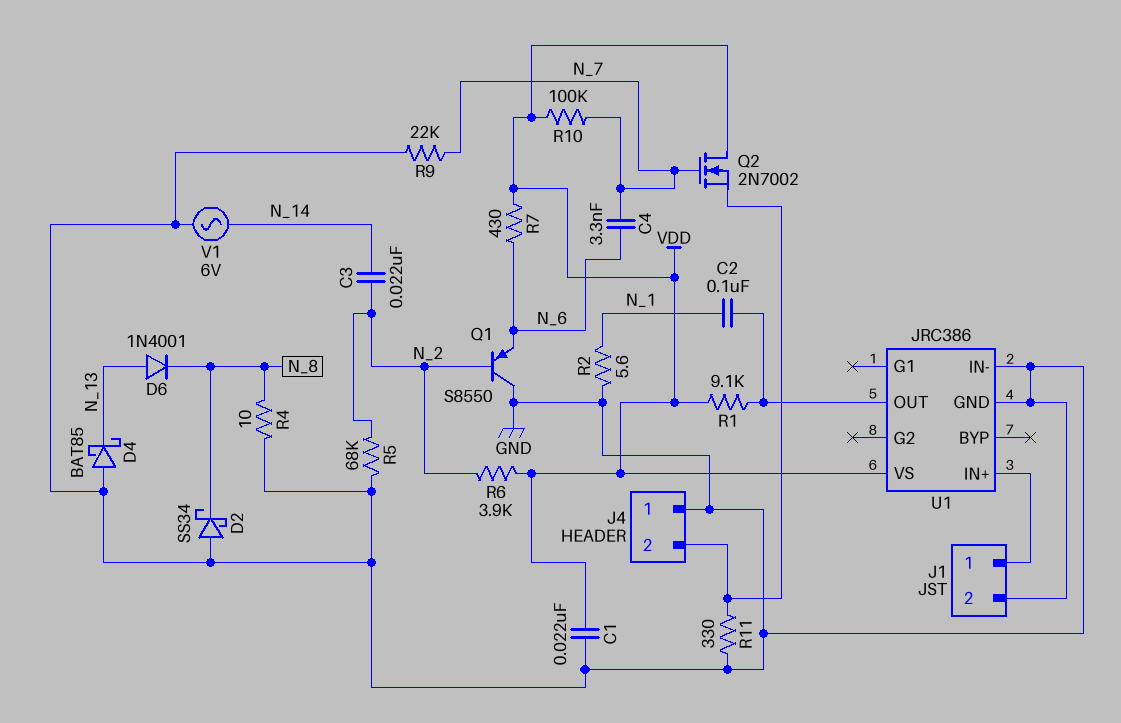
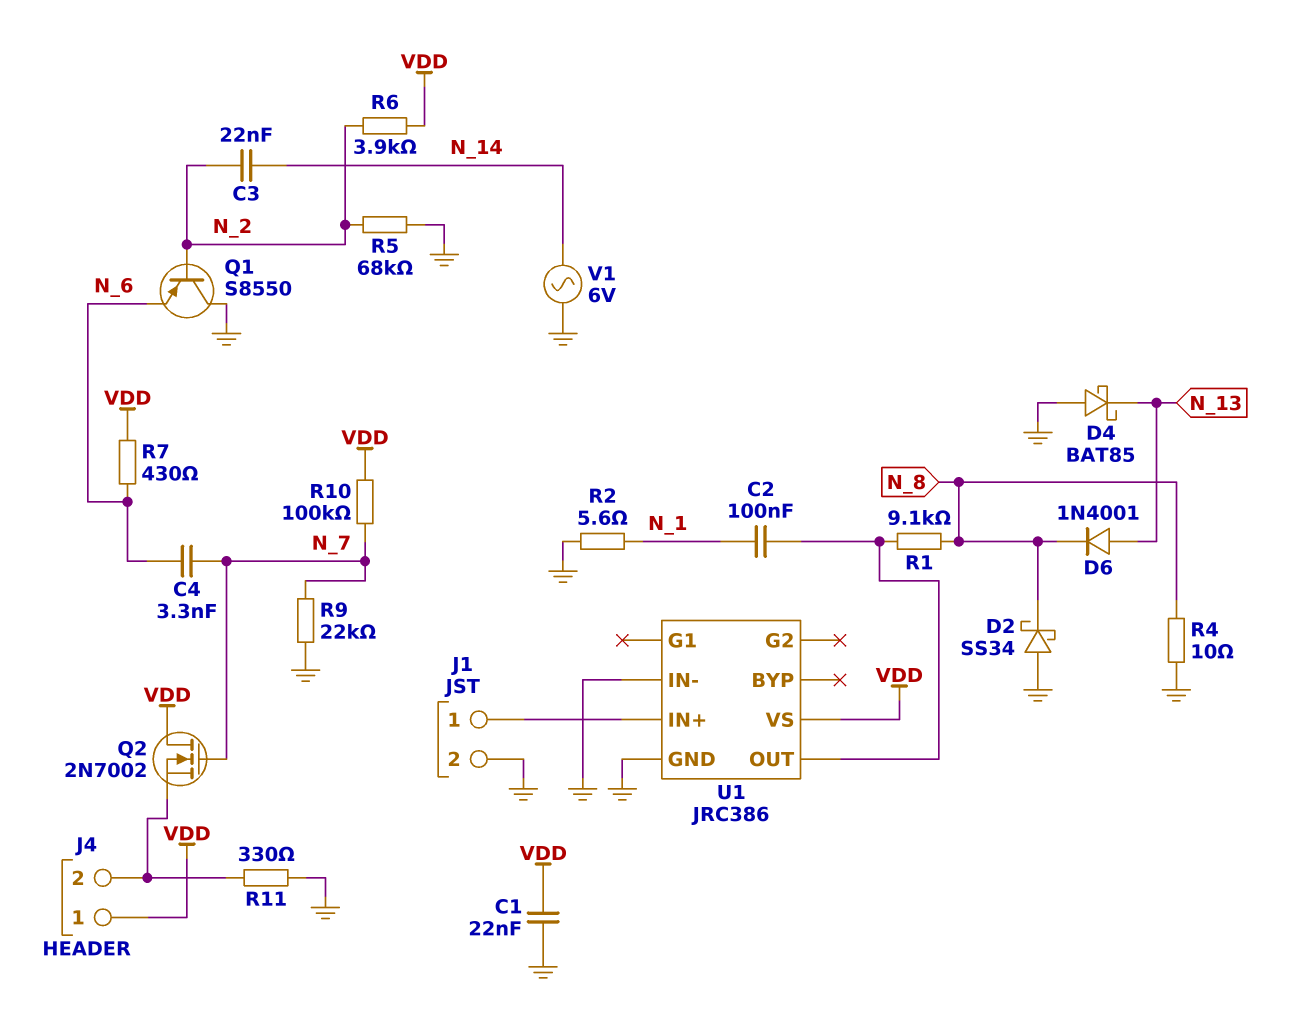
J4 pin 1: GND -> VDD
R1: 9.1k (U1/OUT, VDD) -> 9.1k (N_8, U1/OUT)

